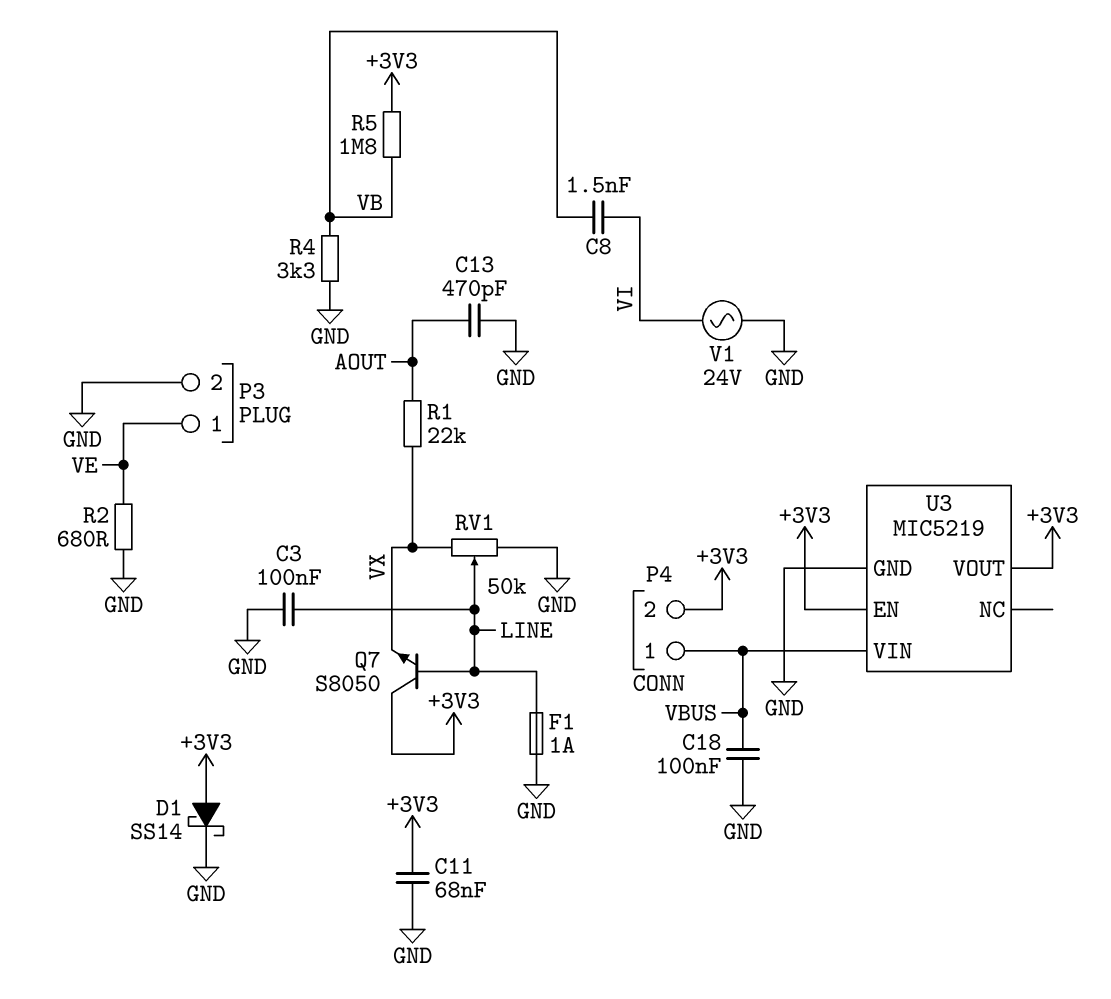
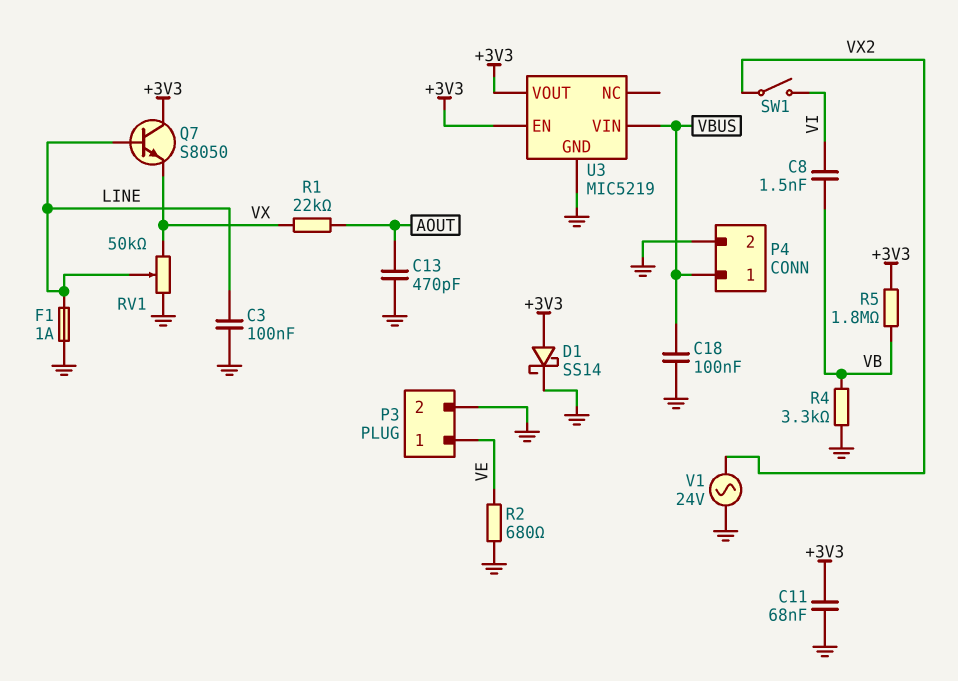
P4 pin 2: +3V3 -> GND
SW1: none -> switch (VI, VX2)
V1: AC 24V (GND, VI) -> AC 24V (GND, VX2)

